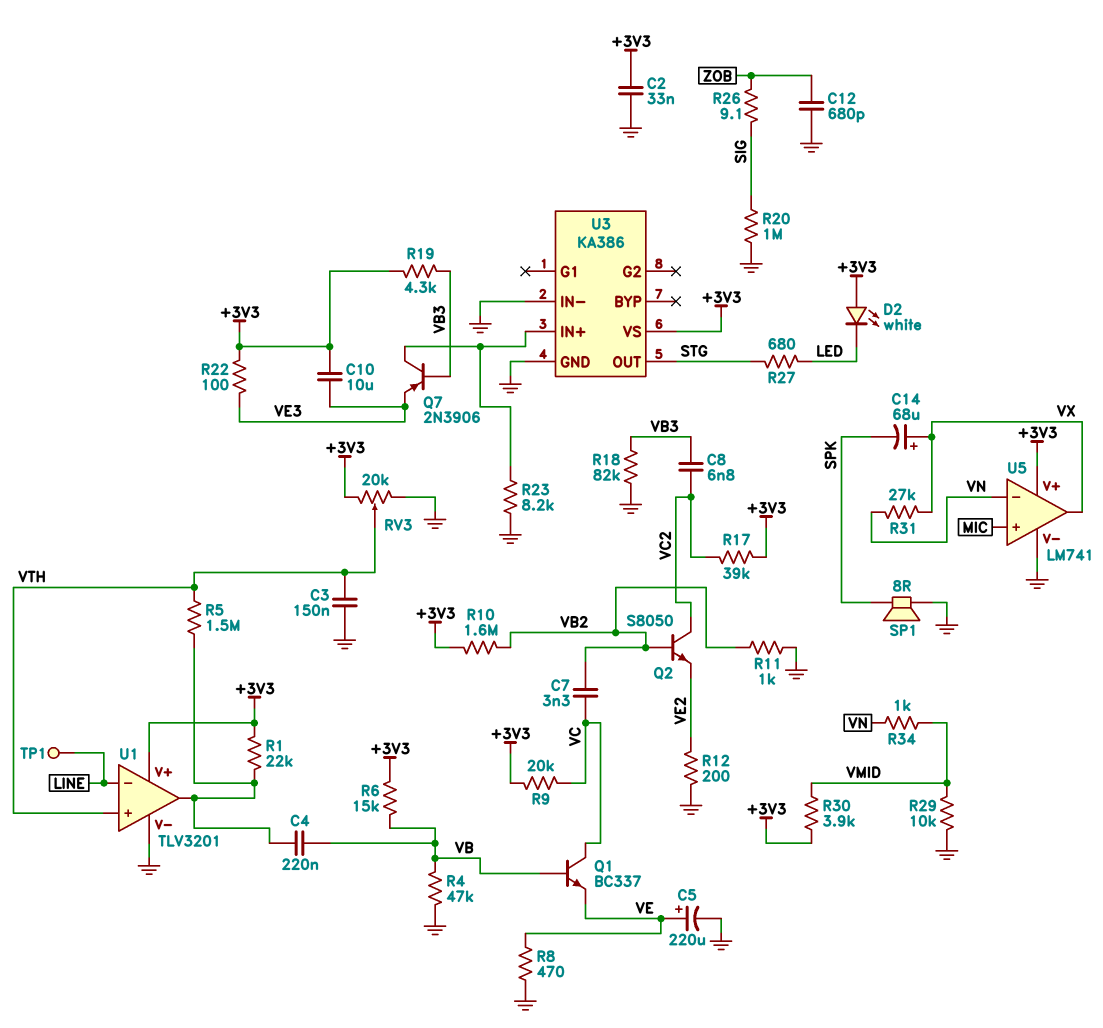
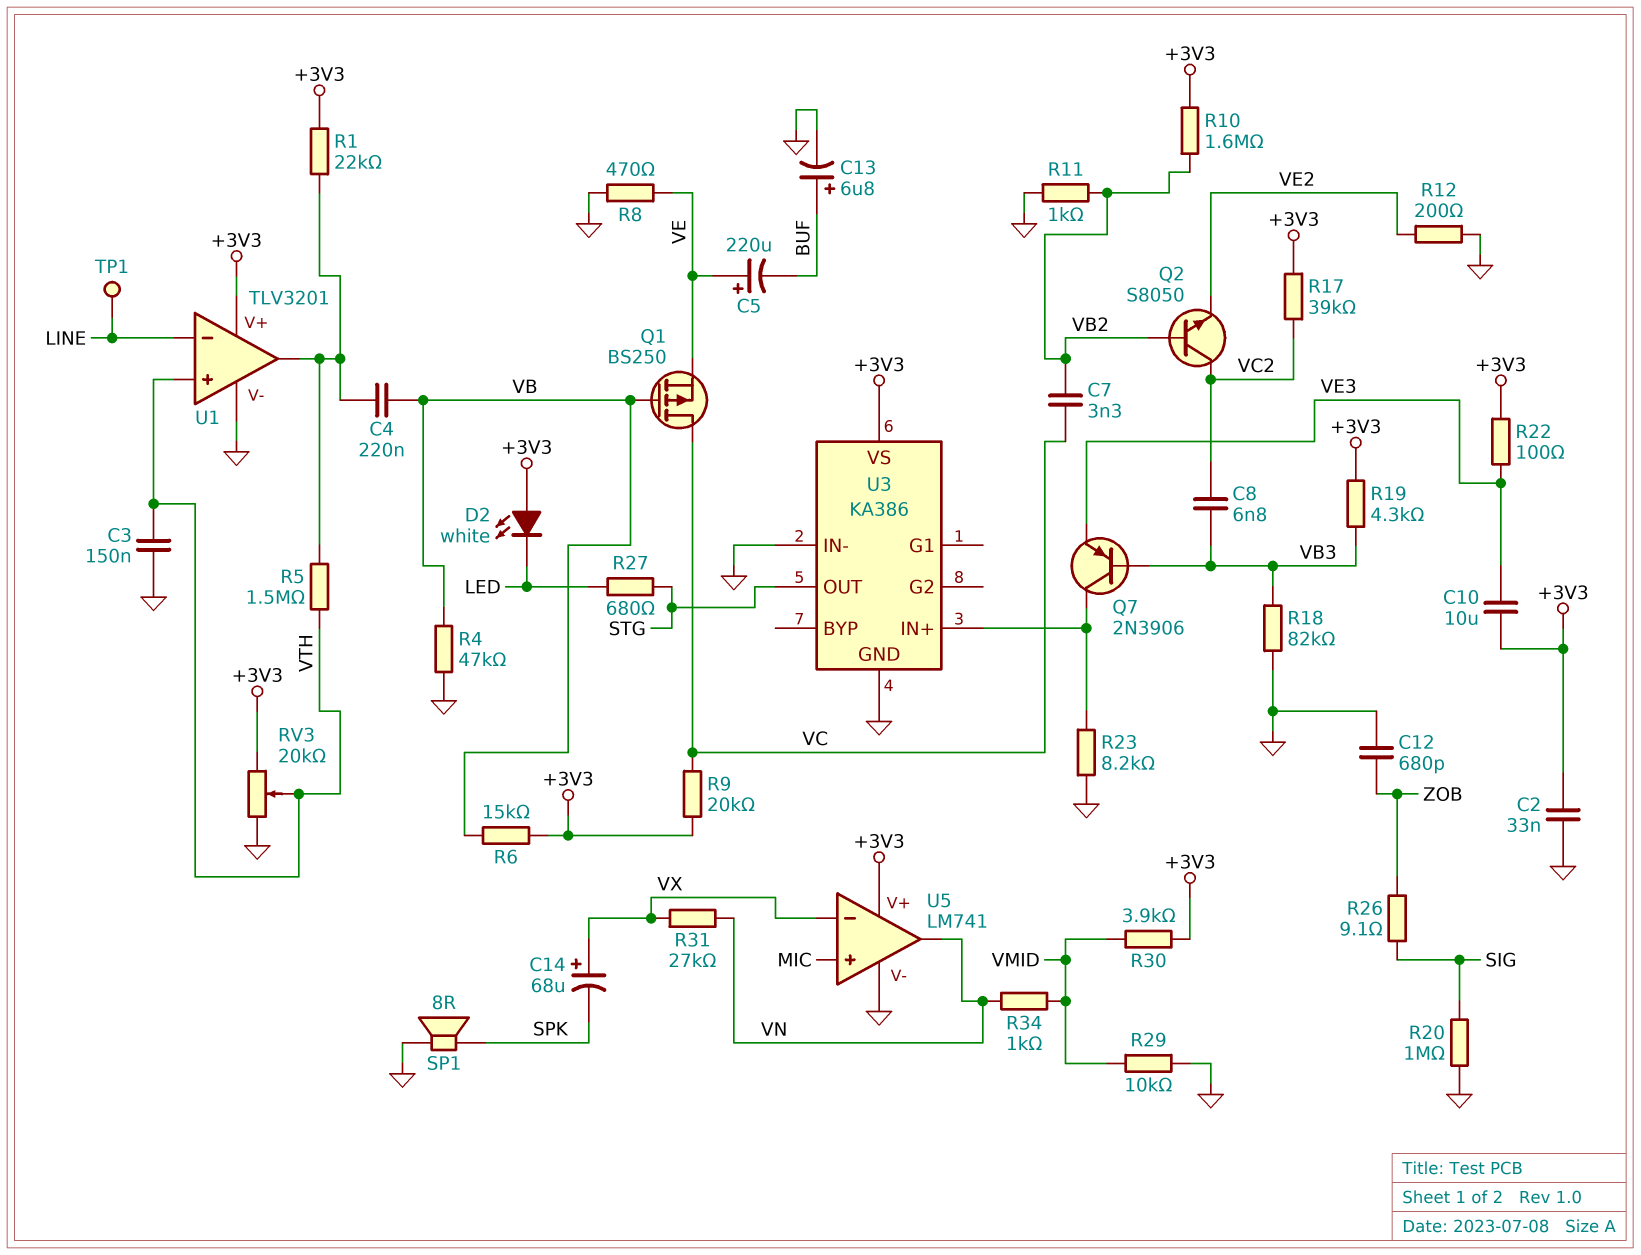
C5: 220uF (plus VE, minus GND) -> 220uF (plus VE, minus BUF)
C13: none -> 6.8uF (plus BUF, minus GND)
Q1: NPN BC337 (B VB, C VC, E VE) -> PMOS BS250 (G VB, D VC, S VE)
U5 pin in-: VN -> VX
U5 pin out: VX -> VN

